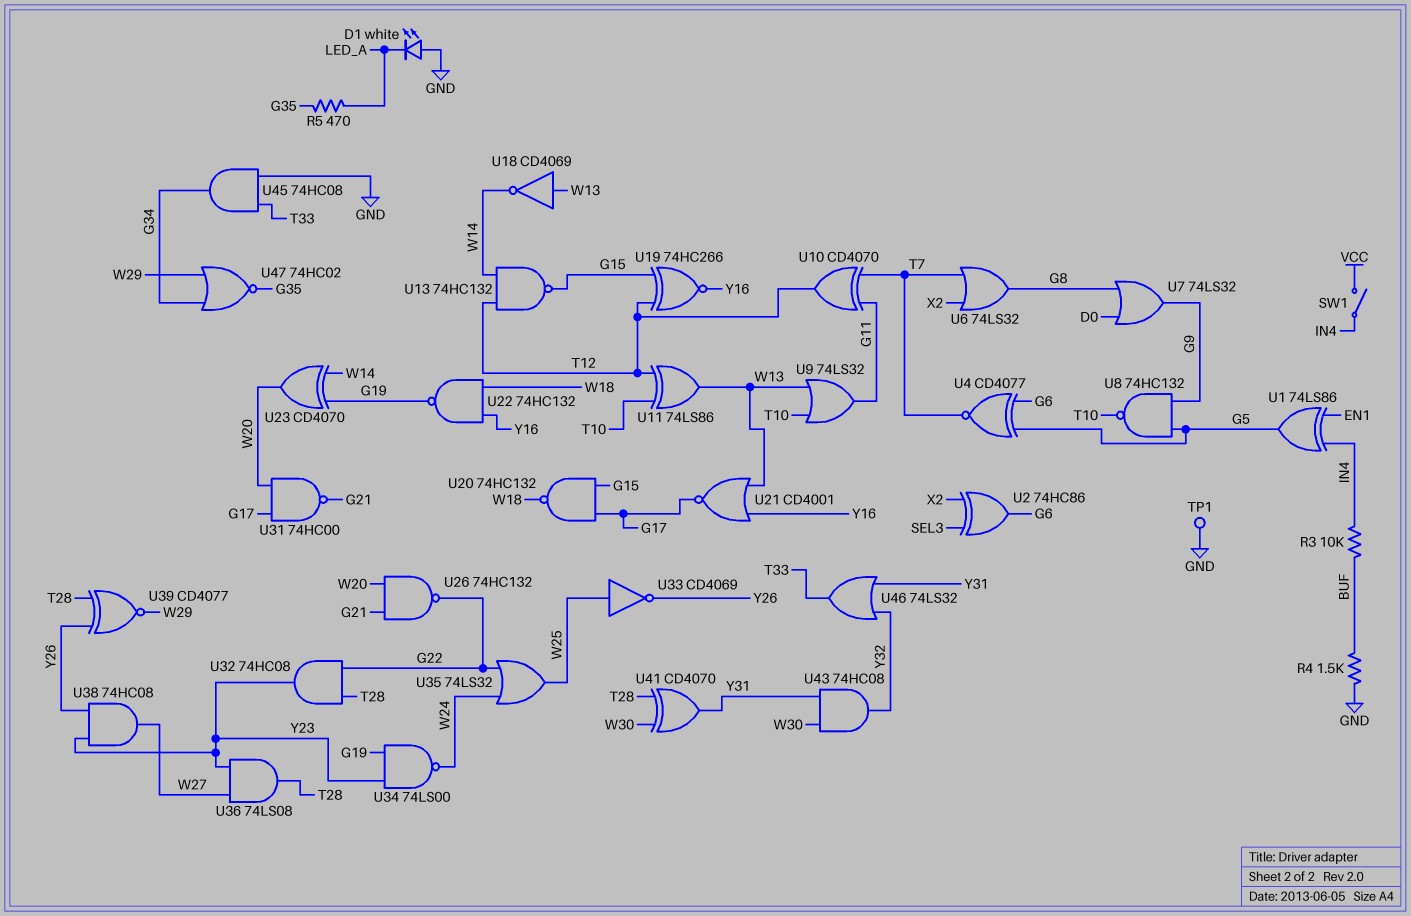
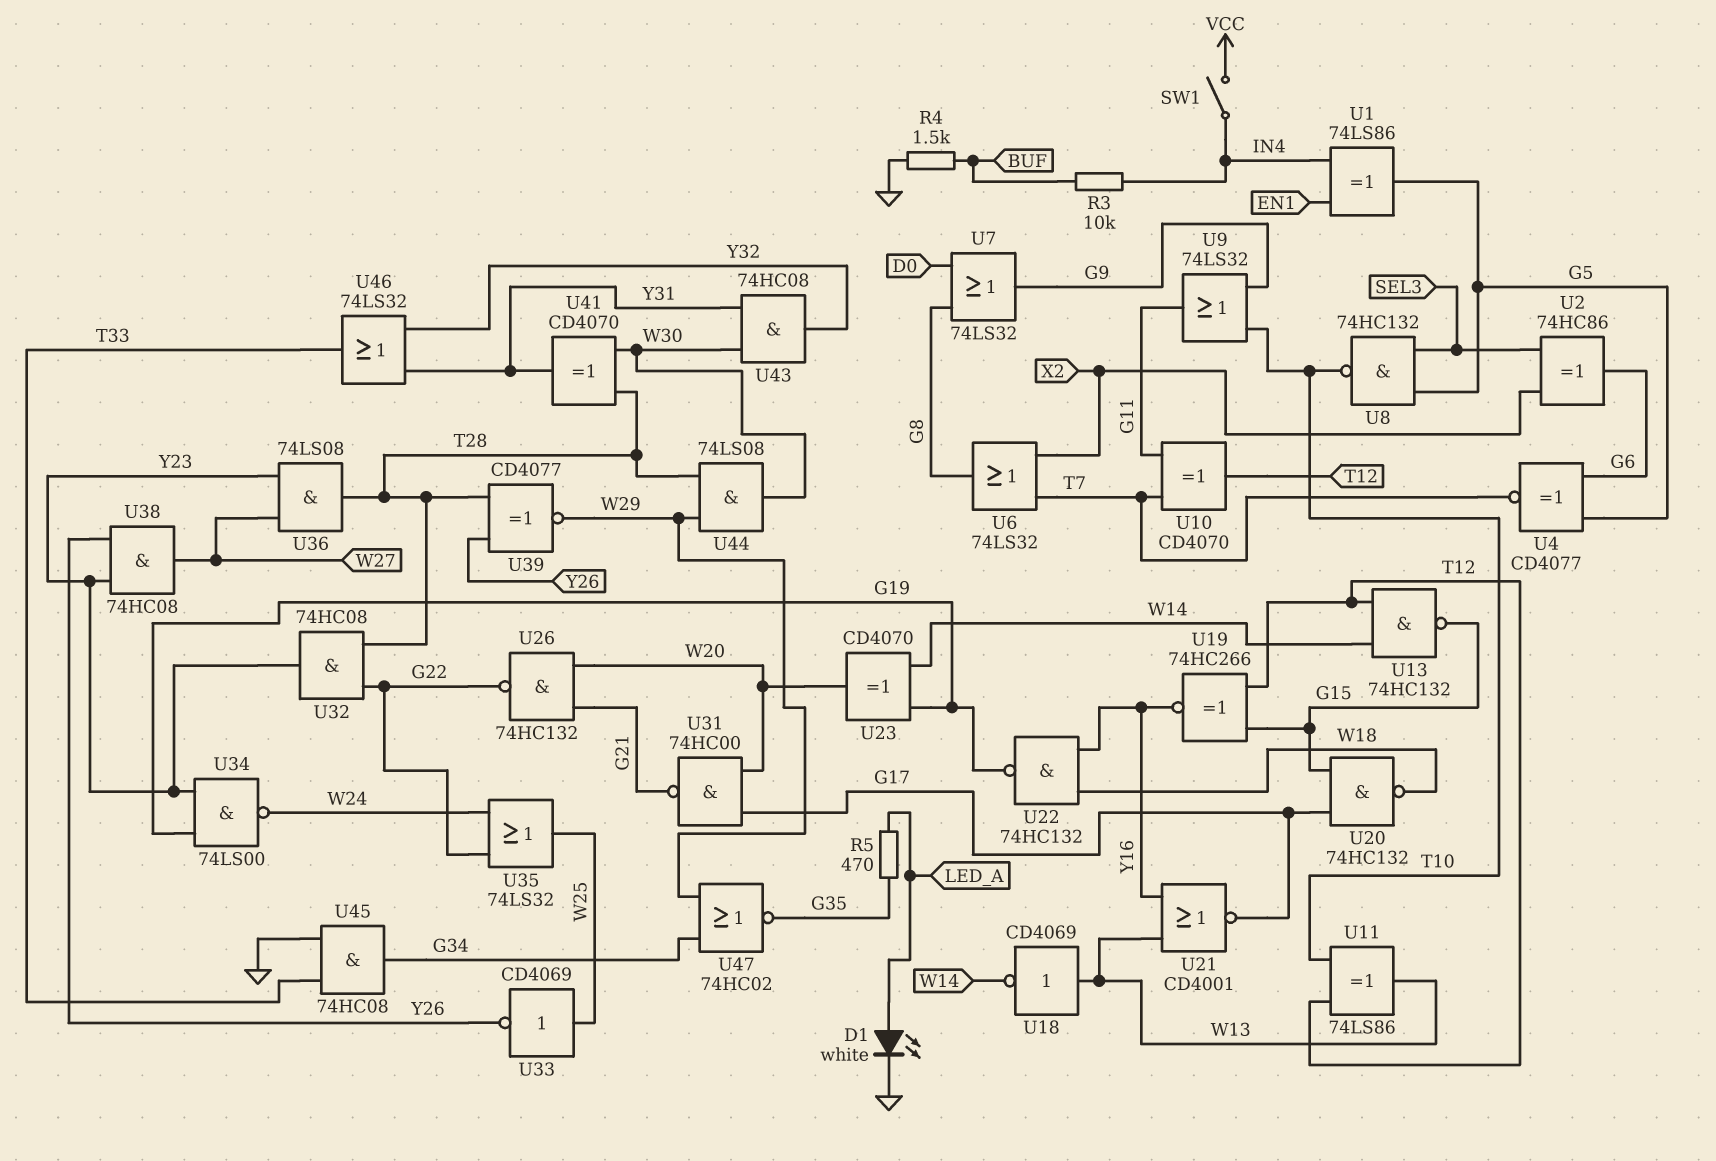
D1: LED white (A GND, K LED_A) -> LED white (A LED_A, K GND)
TP1: test point (GND) -> none
U8: NAND 74HC132 (in G5, in G9, out T10) -> NAND 74HC132 (in G5, in SEL3, out T10)
U9: OR 74LS32 (in T10, in W13, out G11) -> OR 74LS32 (in G9, in T10, out G11)
U44: none -> AND 74LS08 (in T28, in W29, out W30)

